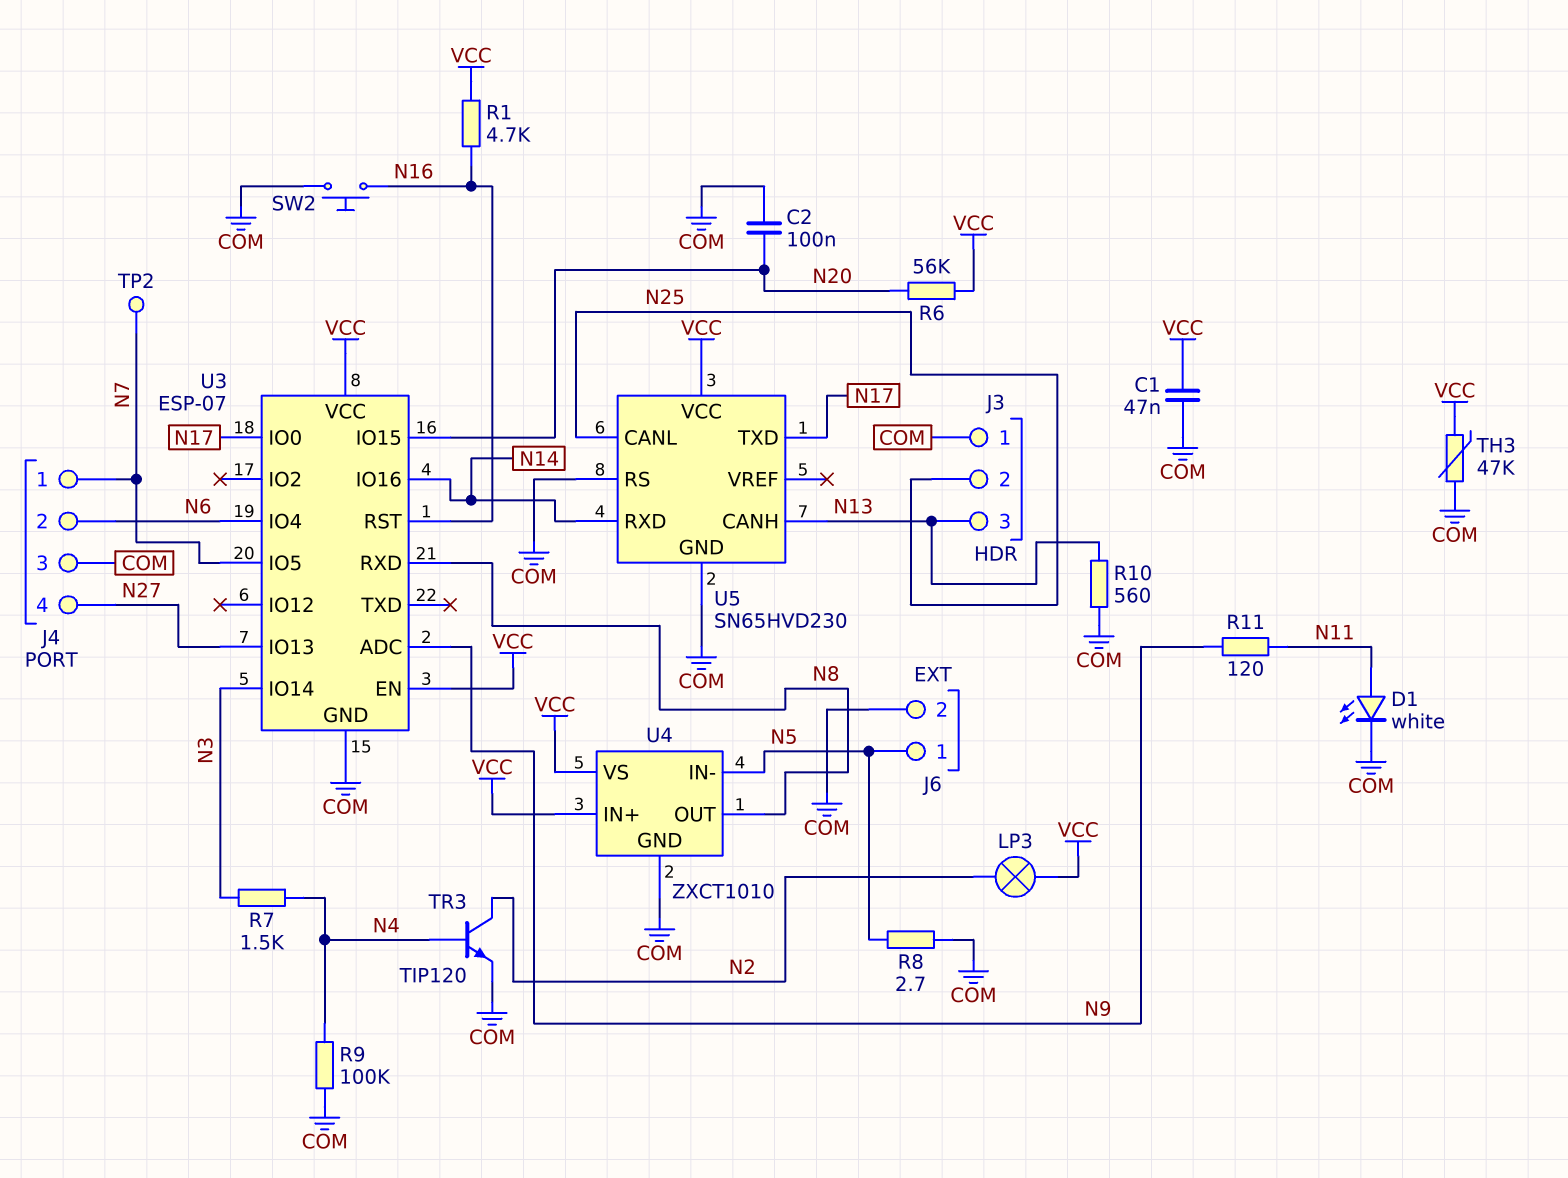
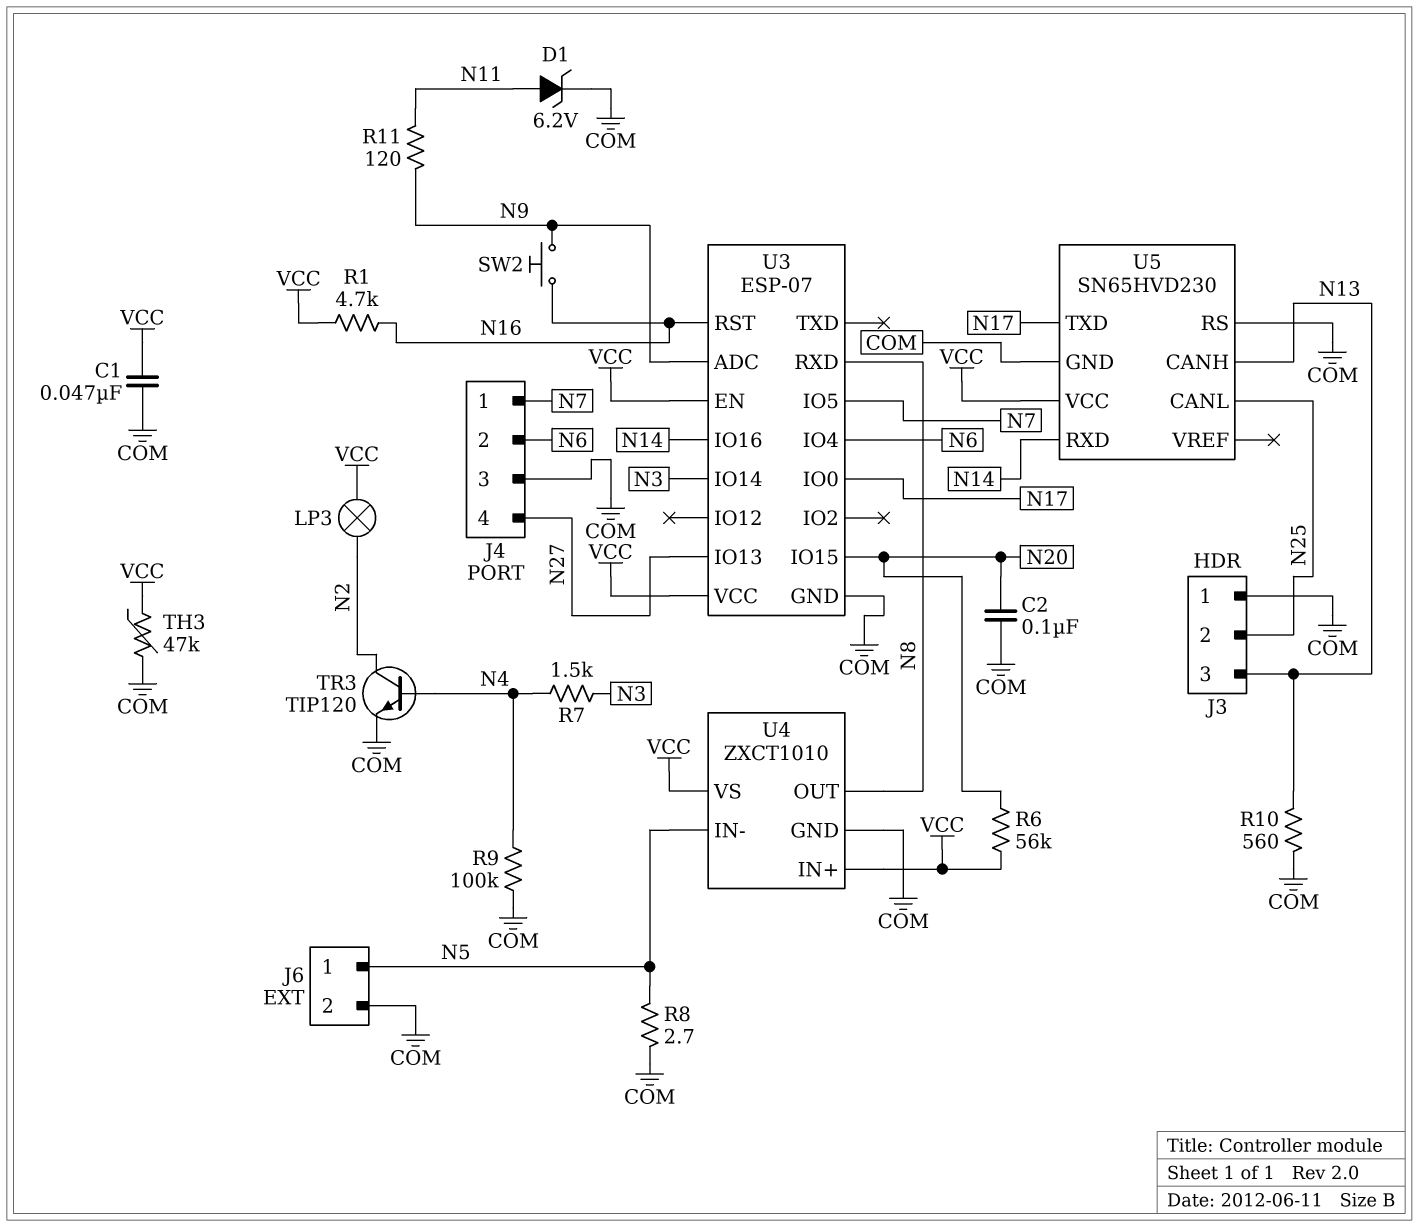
D1: LED white (A N11, K COM) -> zener 6.2V (A N11, K COM)
SW2: button (COM, N16) -> button (N9, N16)
TP2: test point (N7) -> none

